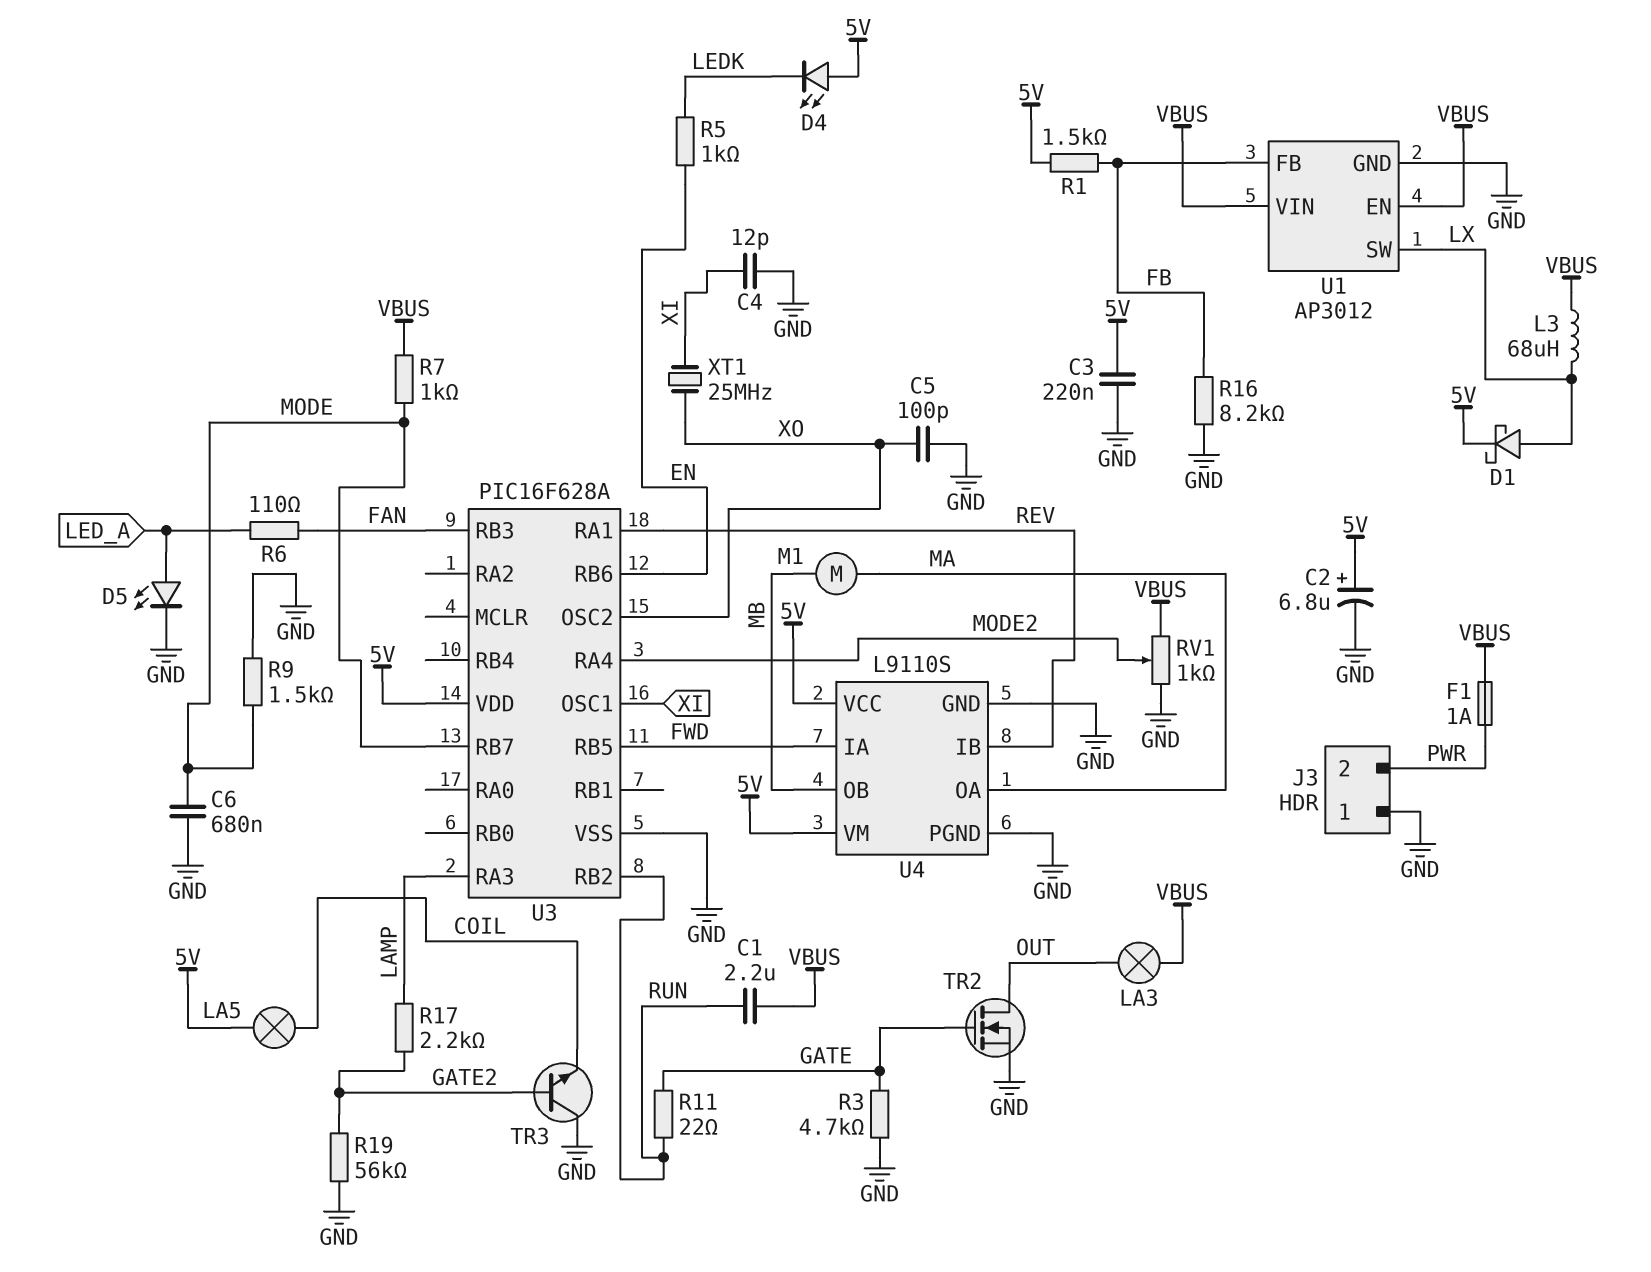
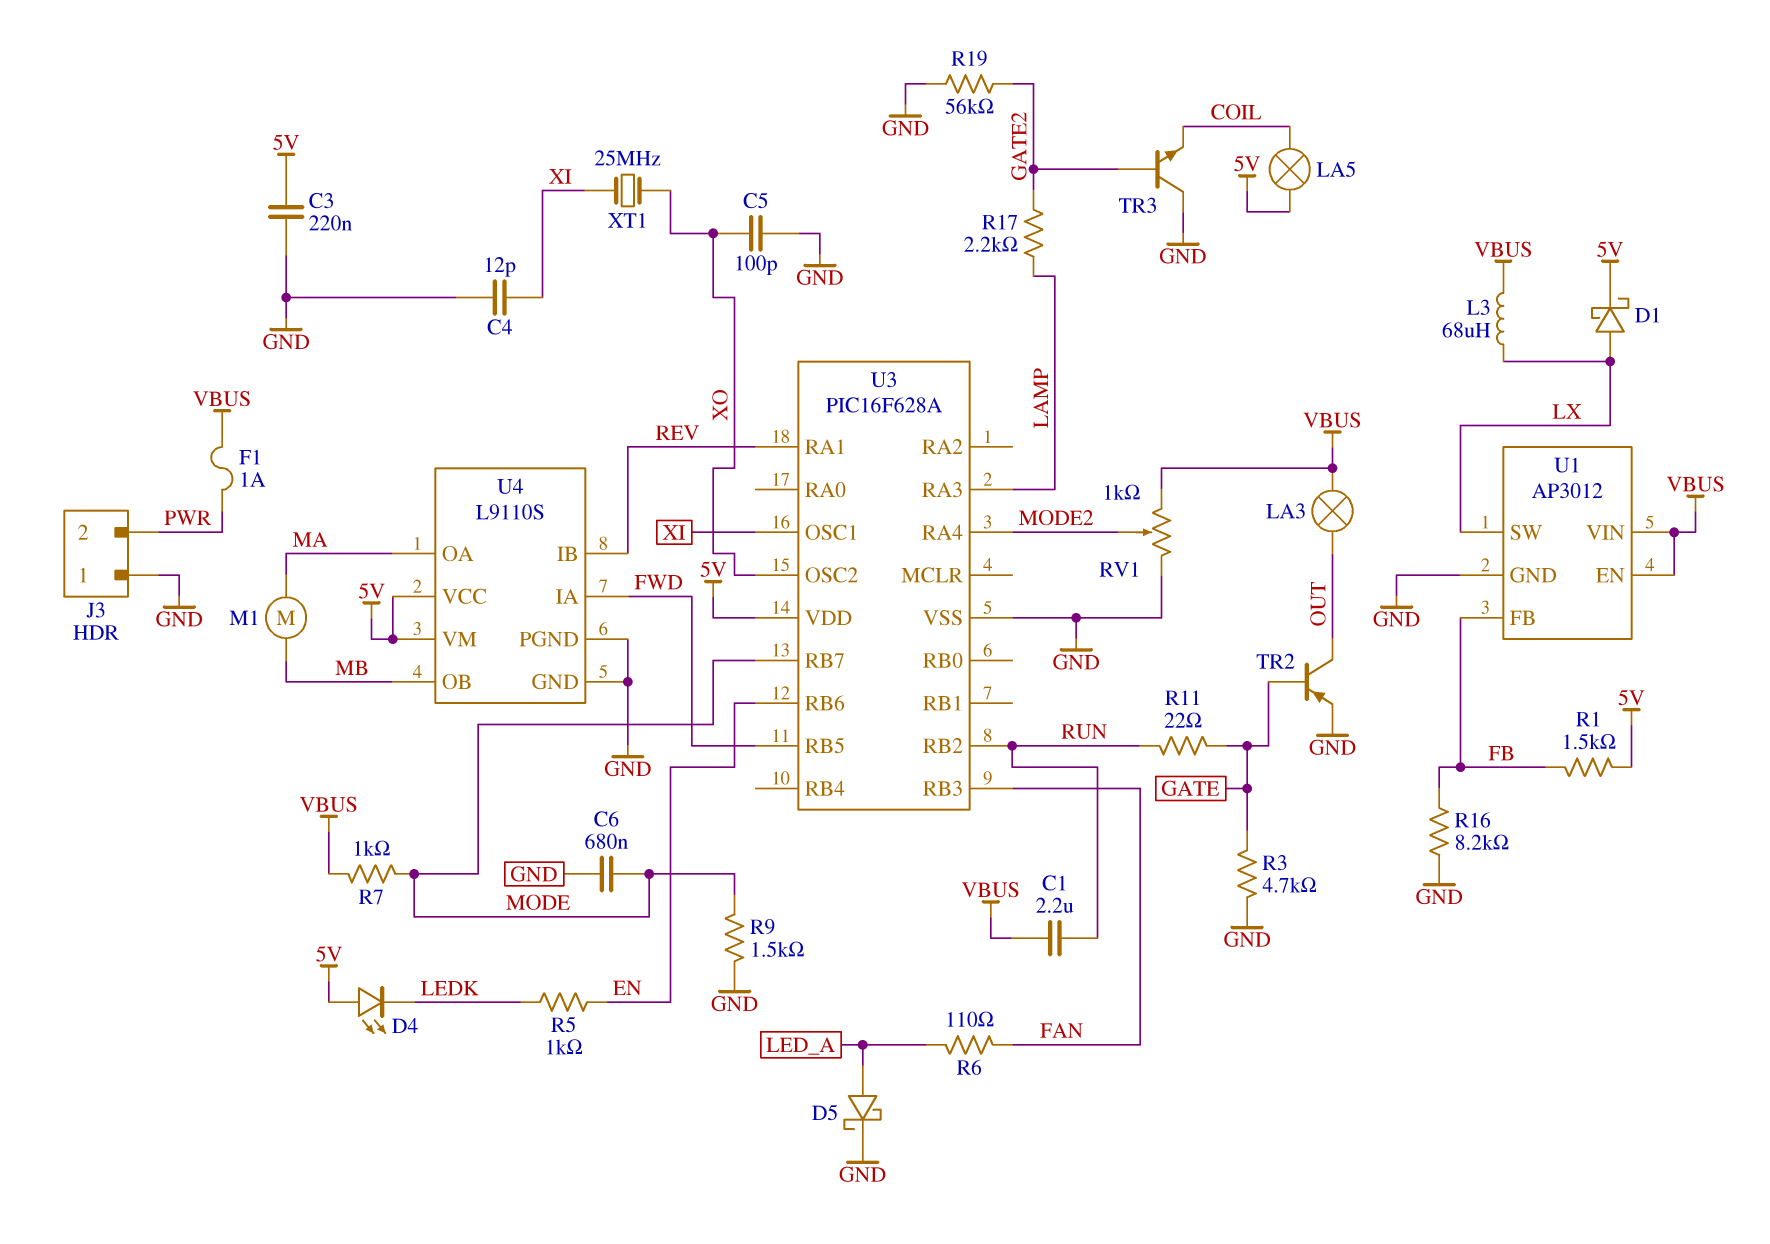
C2: 6.8uF (plus 5V, minus GND) -> none
D5: LED (A LED_A, K GND) -> schottky (A LED_A, K GND)
TR2: NMOS (G GATE, D OUT, S GND) -> PNP (B GATE, C OUT, E GND)

